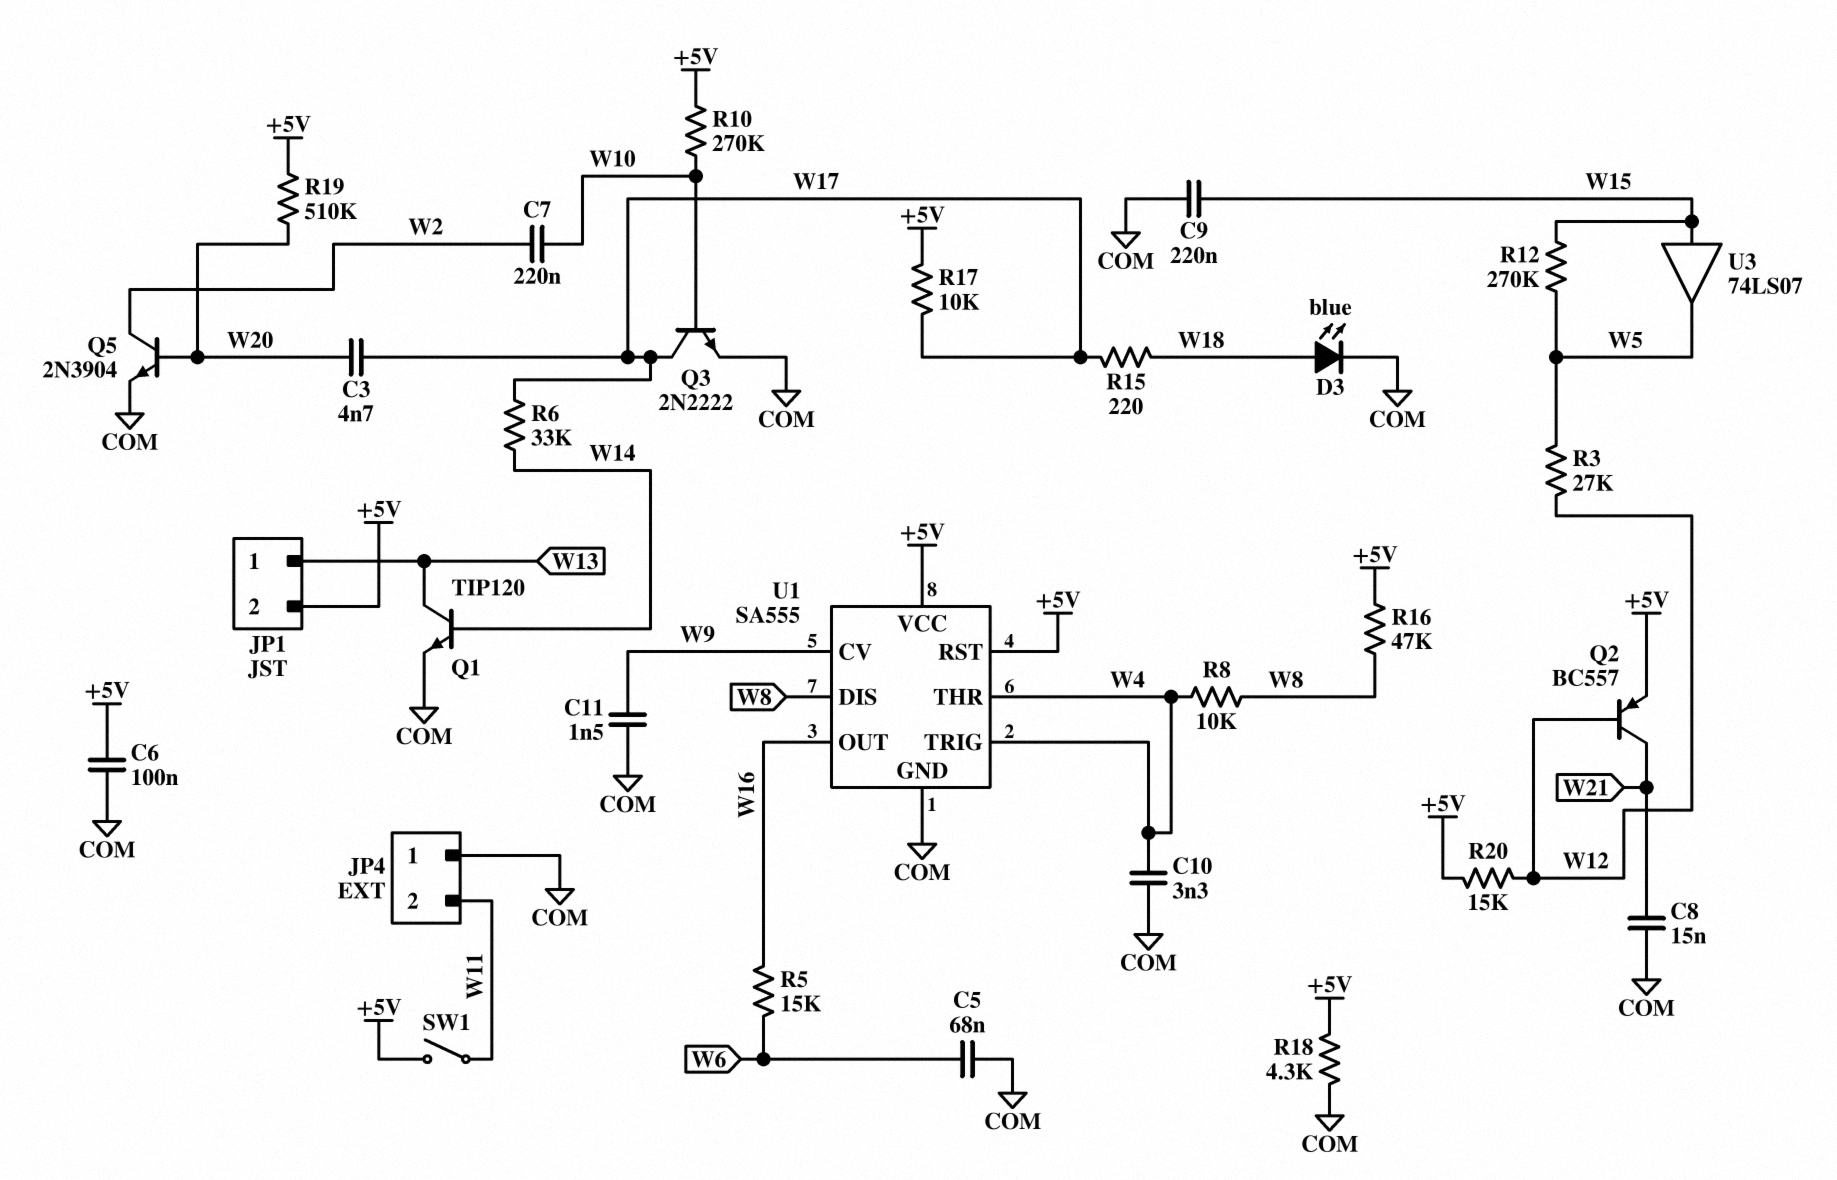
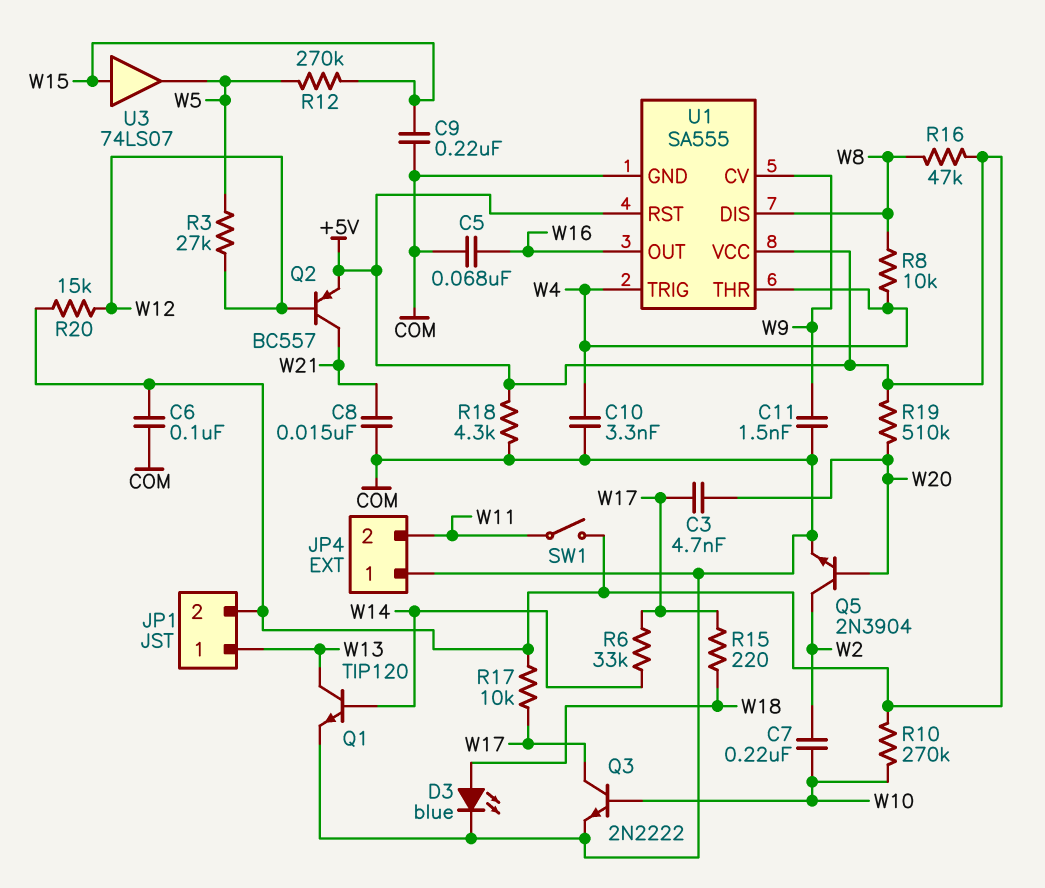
C5: 68nF (COM, W6) -> 68nF (COM, W16)
R5: 15k (W6, W16) -> none

